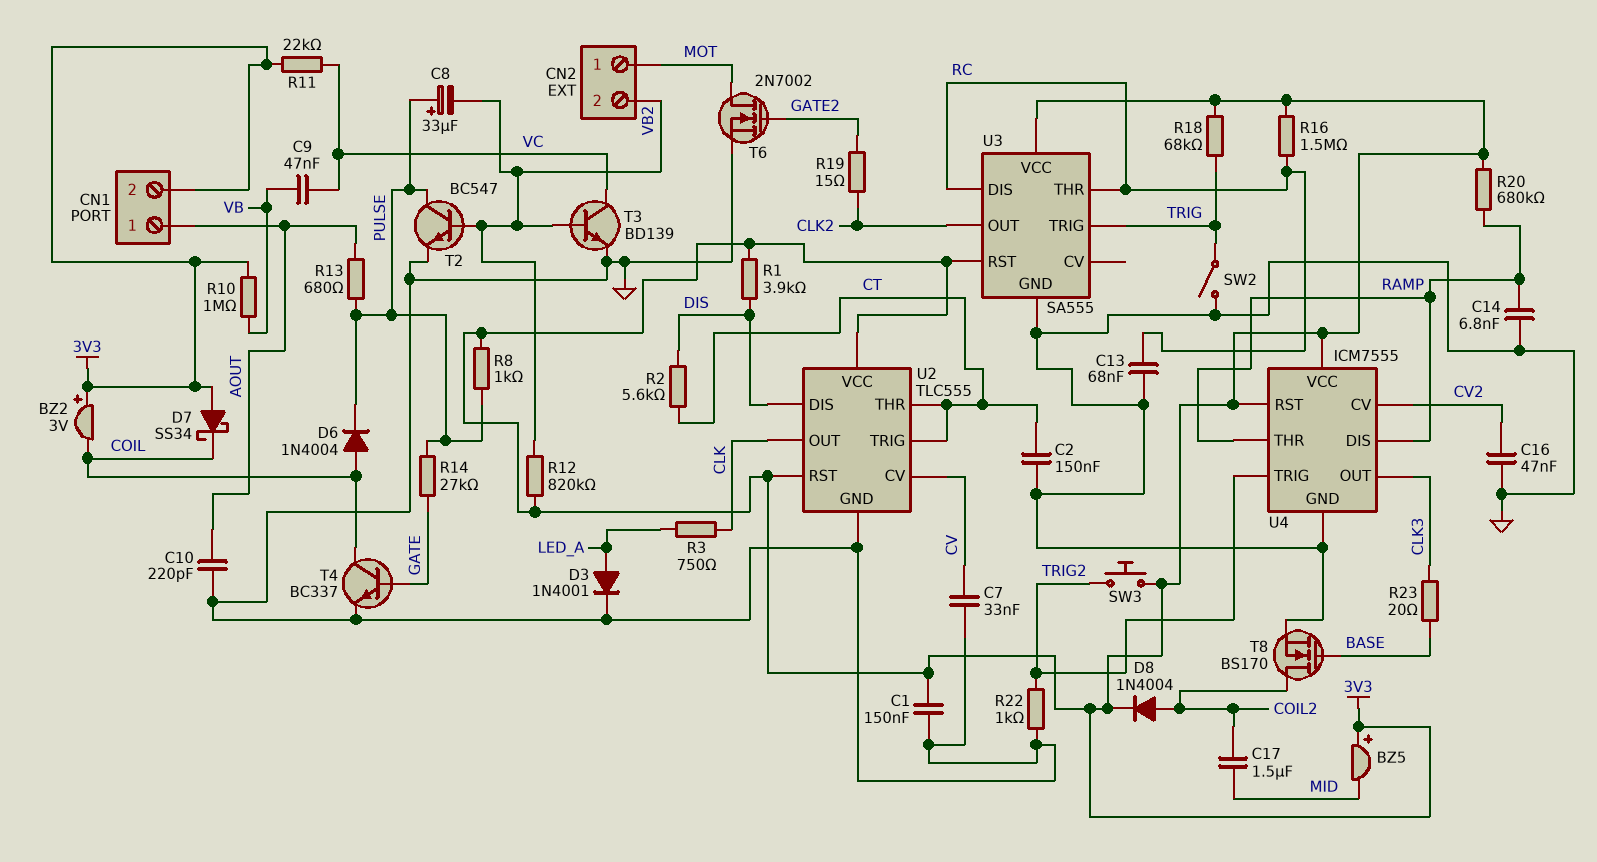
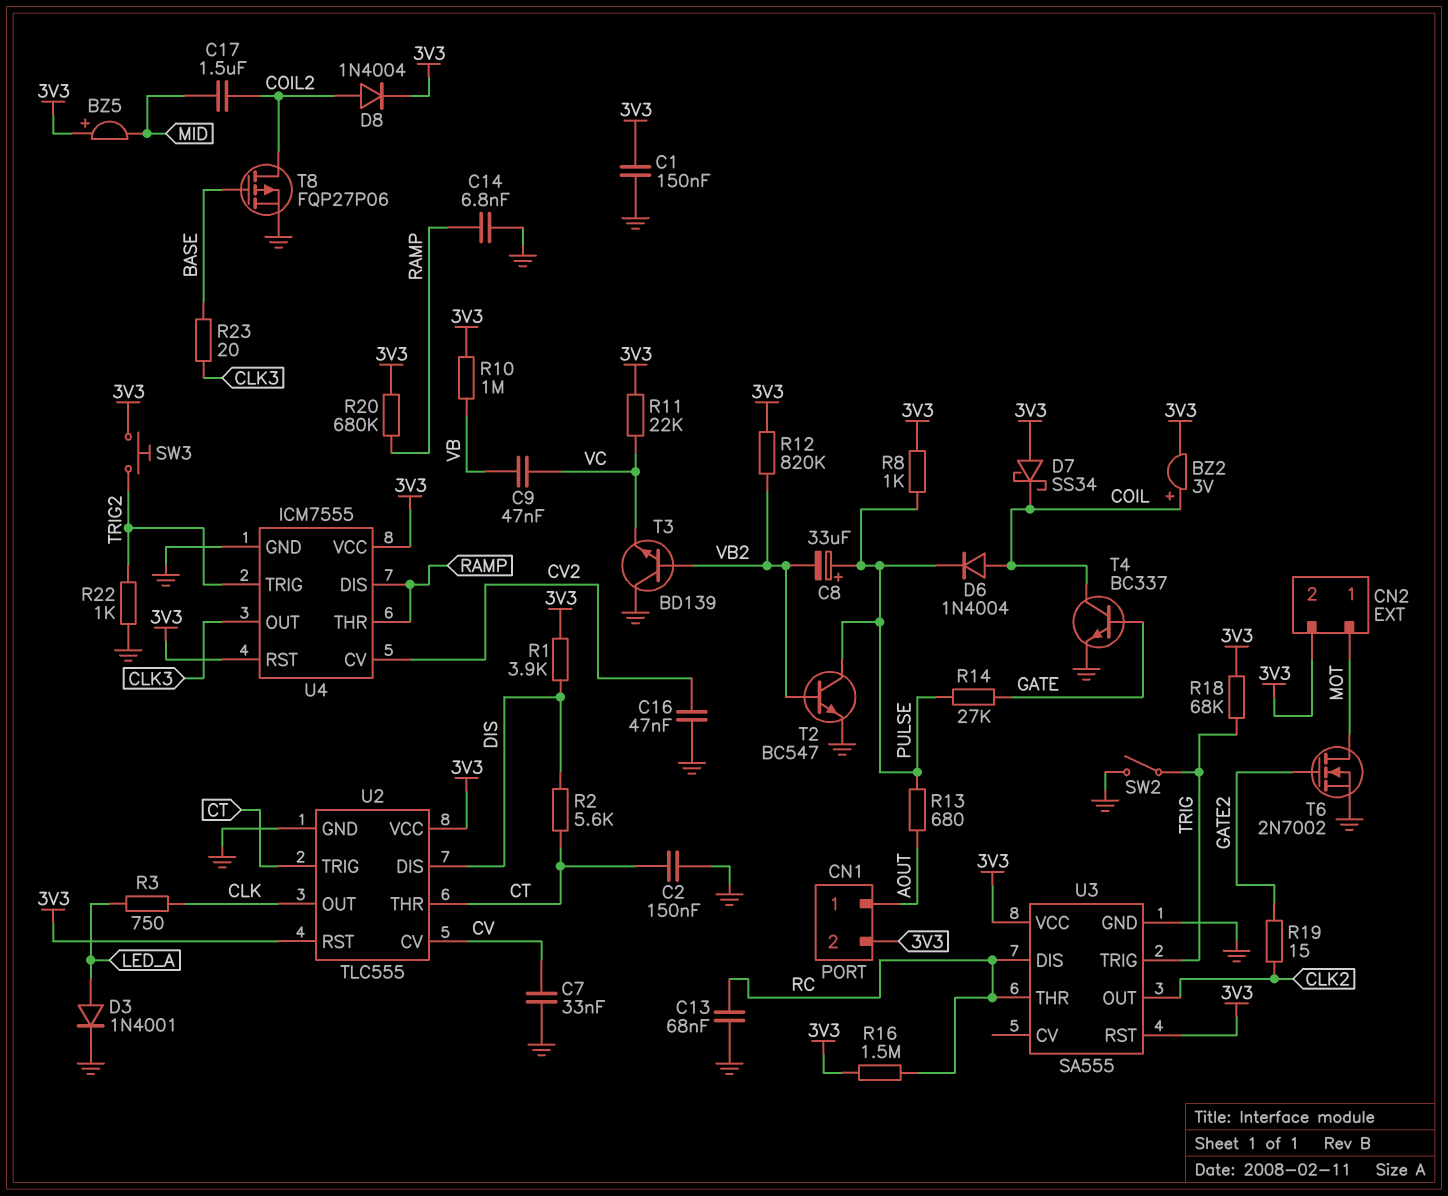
BZ2: buzzer 3V (plus 3V3, minus COIL) -> buzzer 3V (plus COIL, minus 3V3)
C10: 220pF (AOUT, GND) -> none
CN2 pin 2: VB2 -> 3V3
T3: NPN BD139 (B VB2, C VC, E GND) -> NPN BD139 (B VB2, C GND, E VC)
T8: NMOS BS170 (G BASE, D COIL2, S GND) -> PMOS FQP27P06 (G BASE, D COIL2, S GND)

